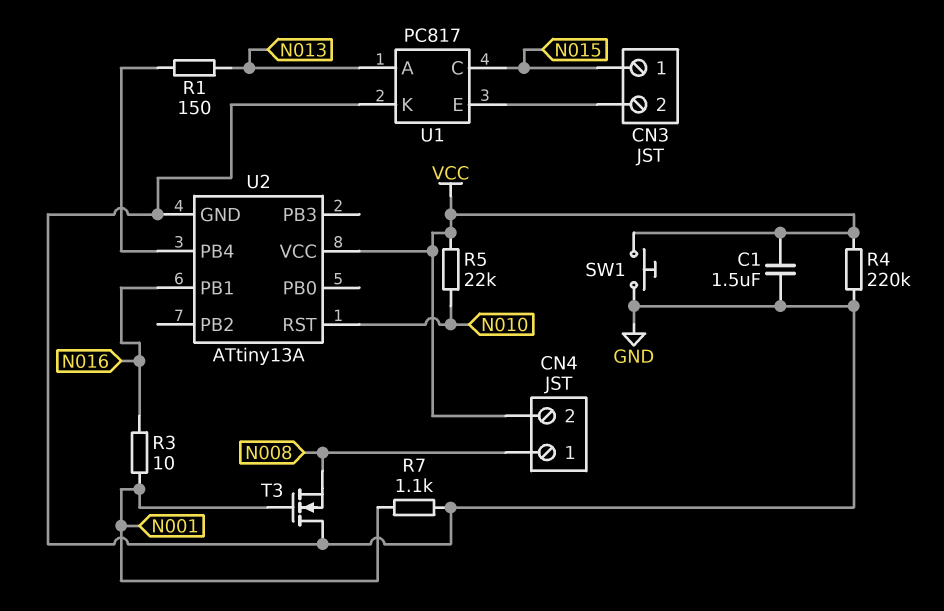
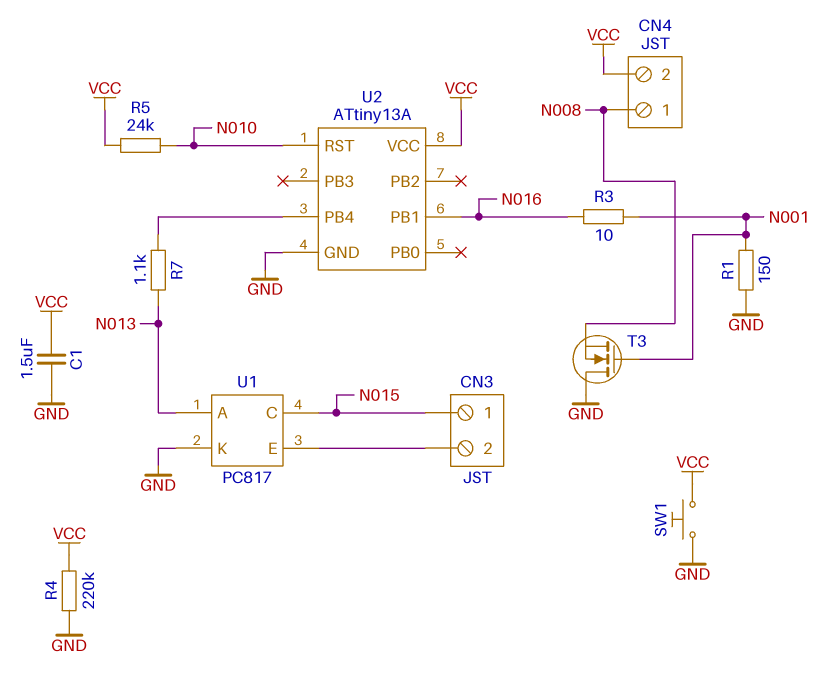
R1: 150 (N013, U2/PB4) -> 150 (GND, N001)
R5: 22k (N010, VCC) -> 24k (N010, VCC)
R7: 1.1k (GND, N001) -> 1.1k (N013, U2/PB4)

